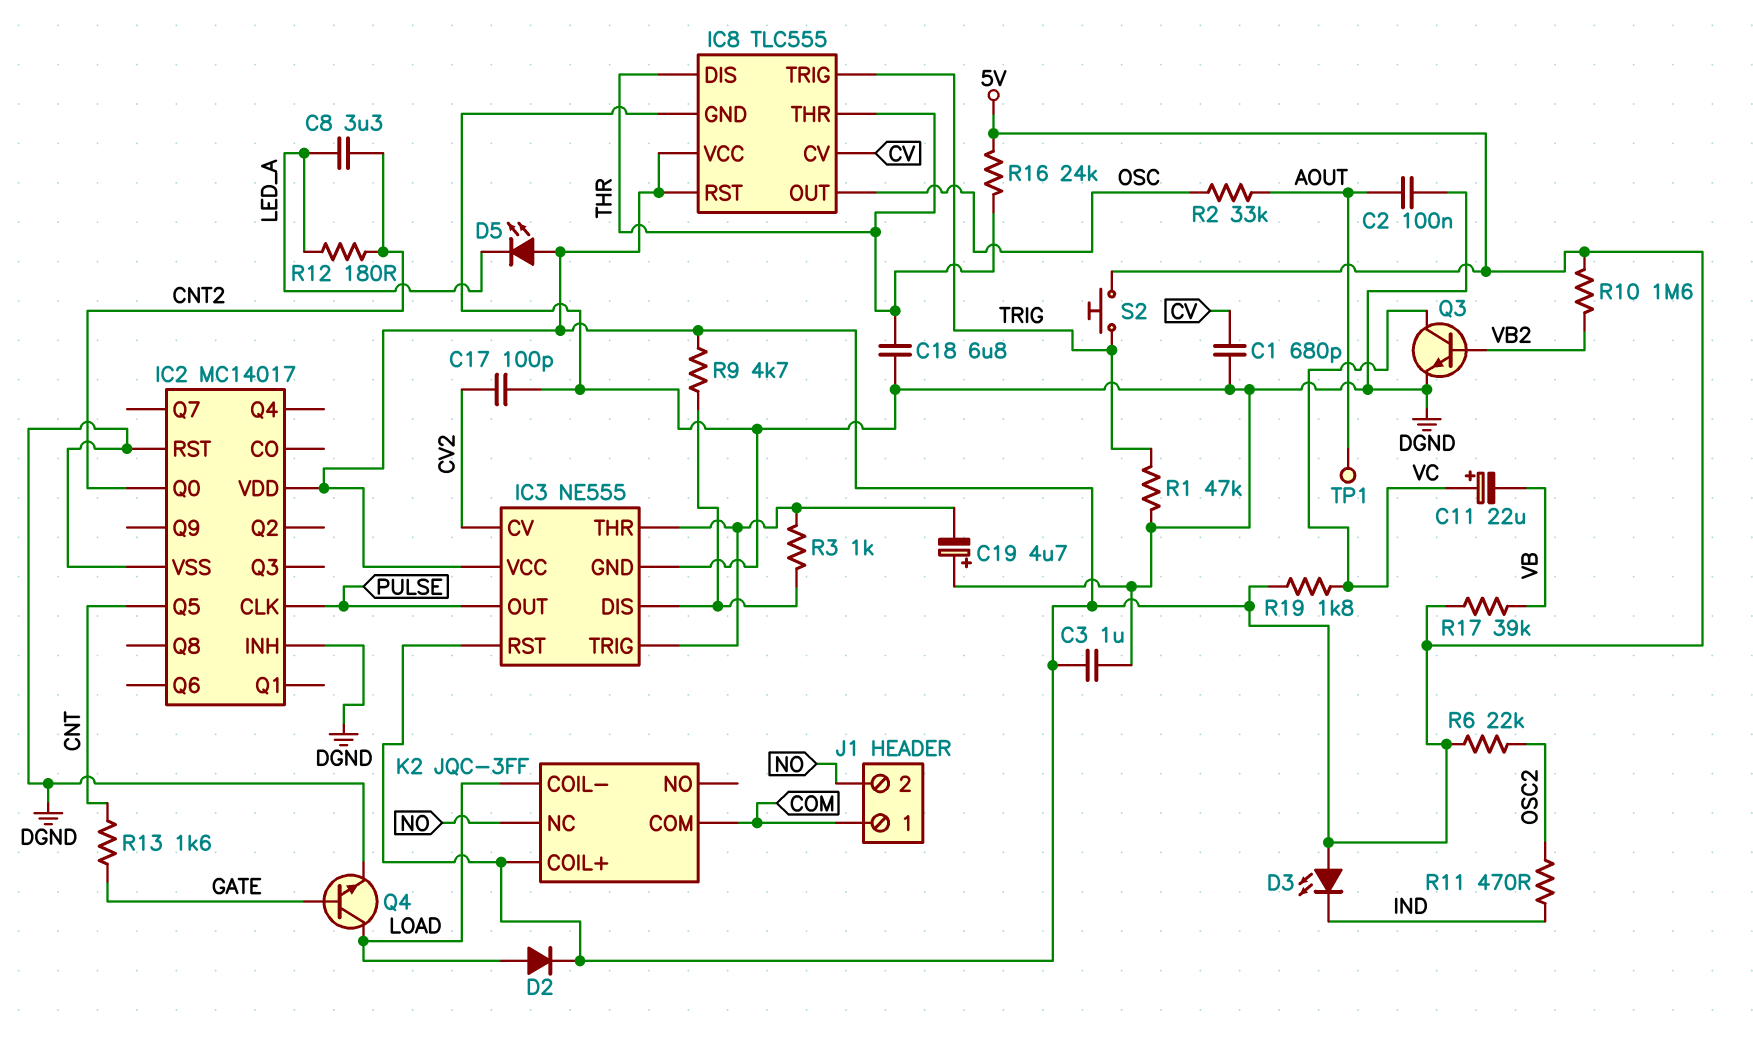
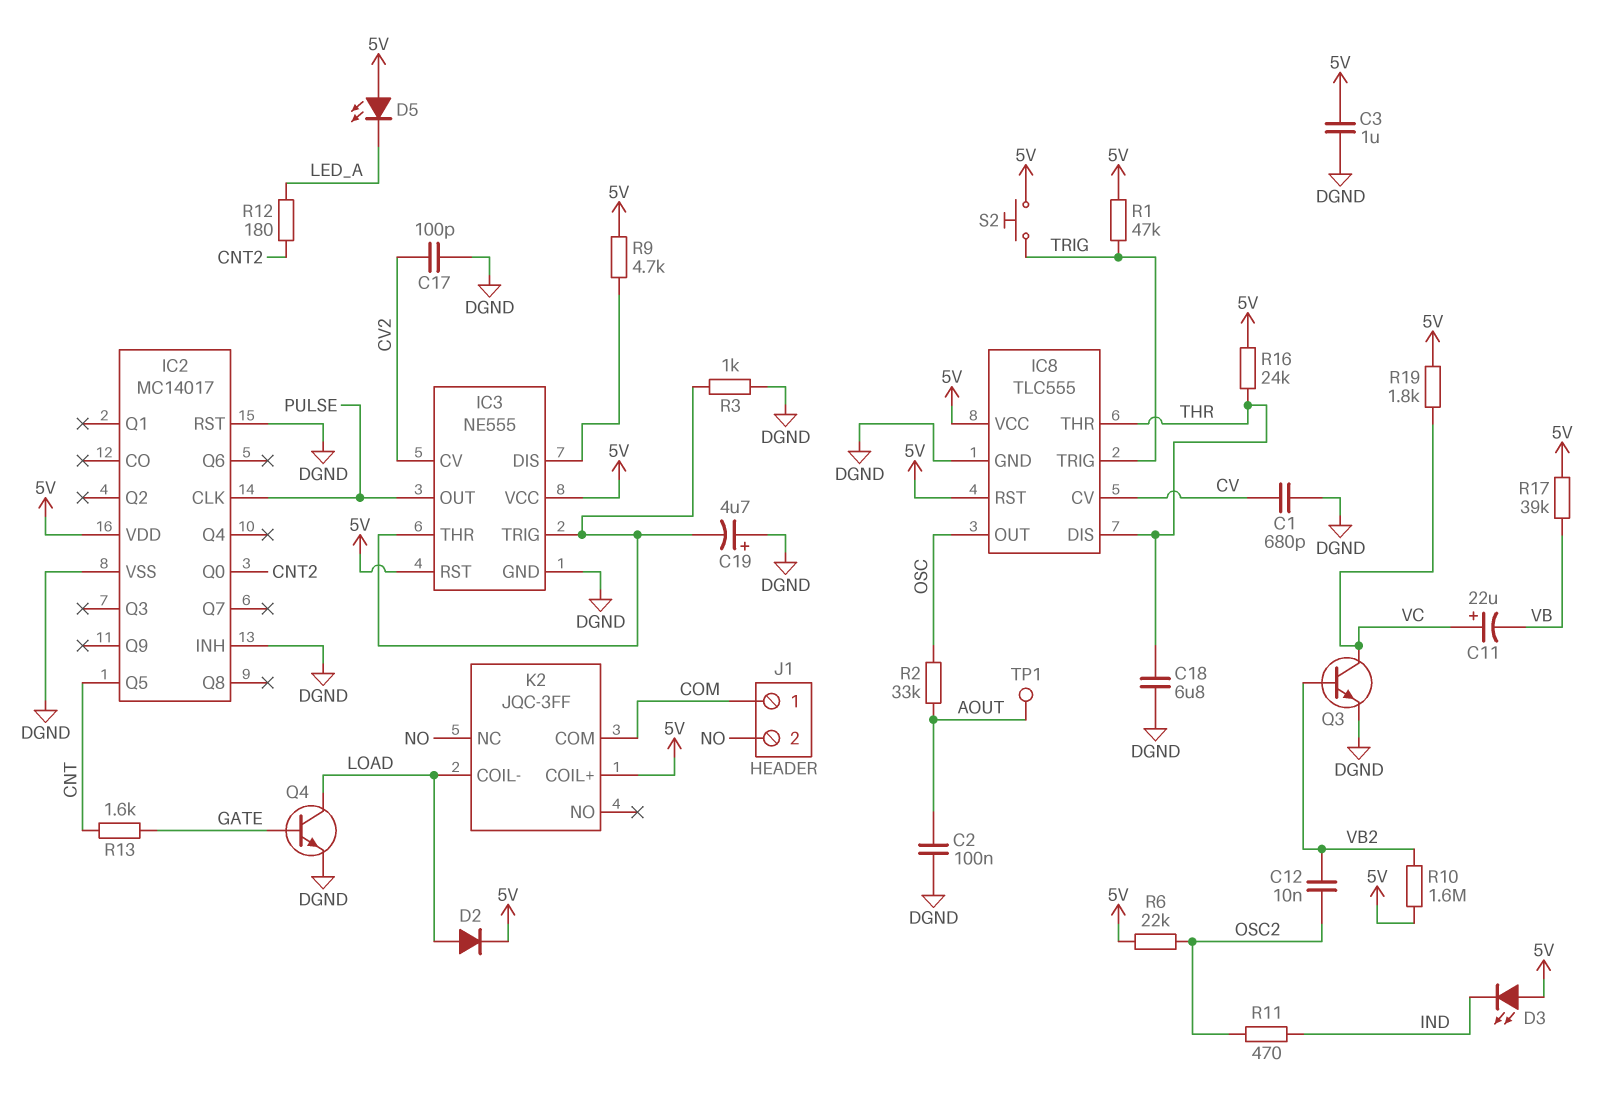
C8: 3.3uF (CNT2, LED_A) -> none
C12: none -> 10nF (OSC2, VB2)
R1: 47k (DGND, TRIG) -> 47k (5V, TRIG)
R3: 1k (IC3/DIS, IC3/THR) -> 1k (DGND, IC3/THR)

